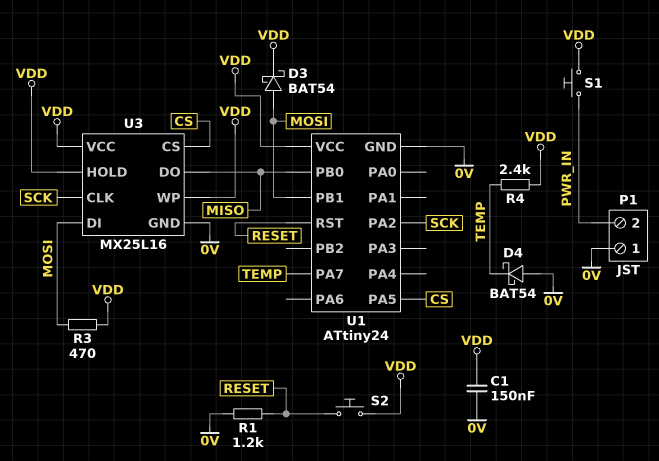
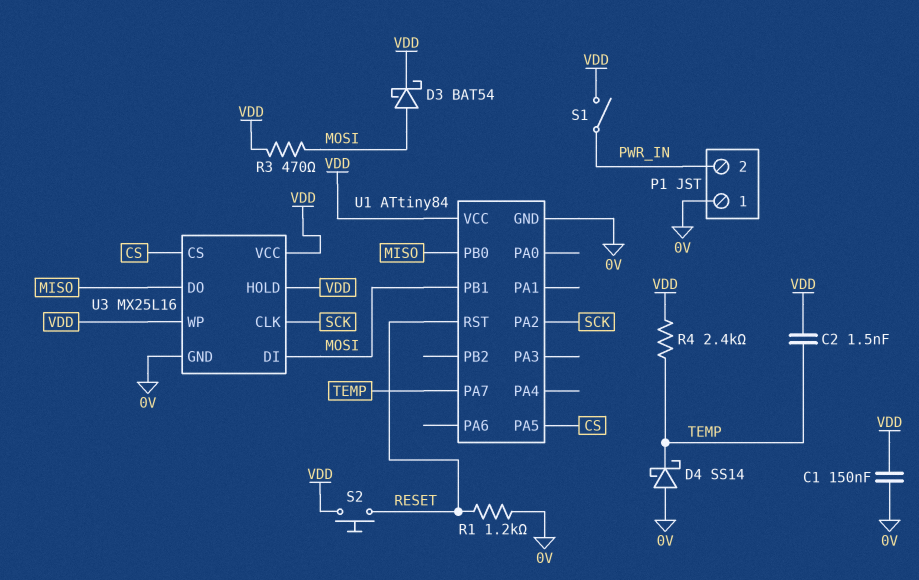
C2: none -> 1.5nF (TEMP, VDD)
D4: schottky BAT54 (A 0V, K TEMP) -> schottky SS14 (A 0V, K TEMP)
S1: button (PWR_IN, VDD) -> switch (PWR_IN, VDD)
U1: ATtiny24 -> ATtiny84

